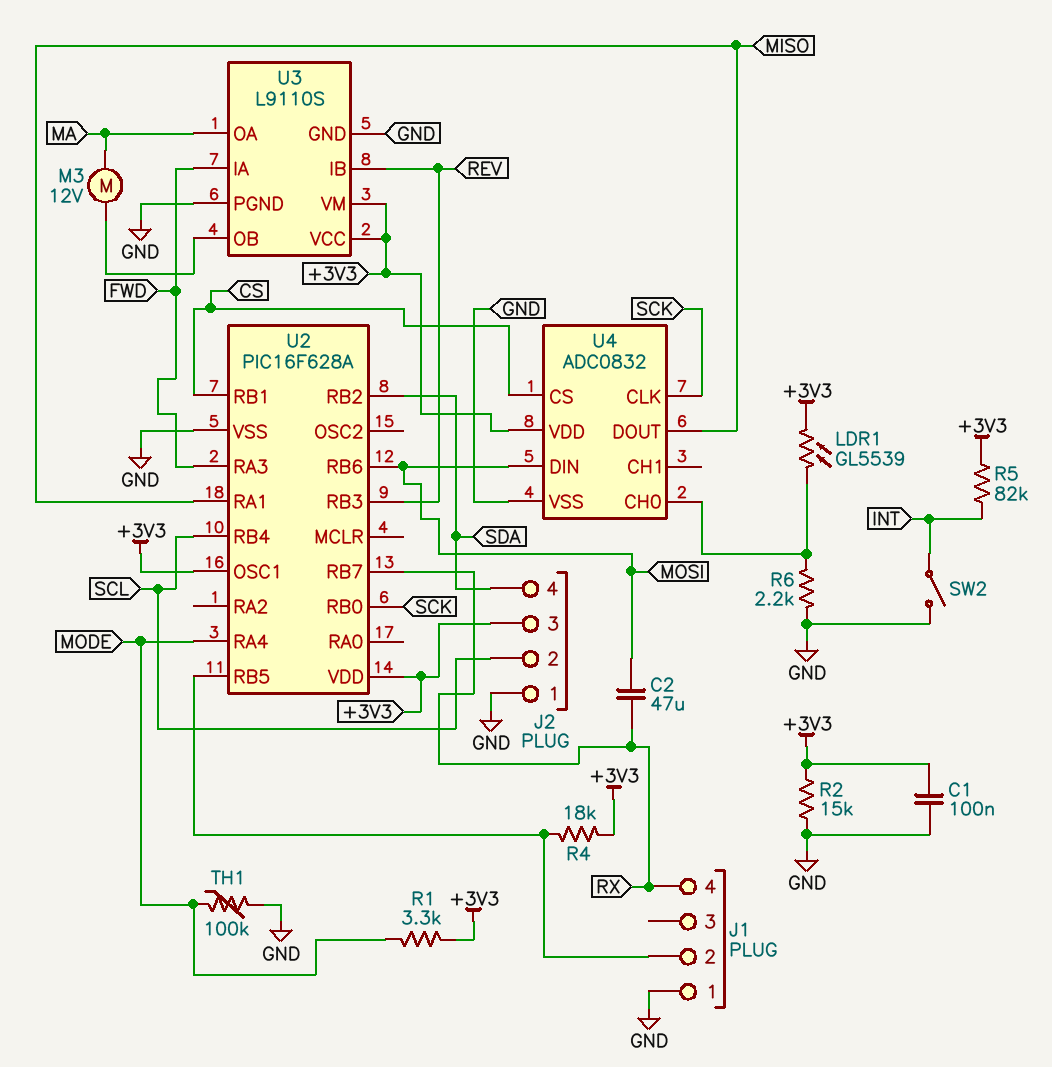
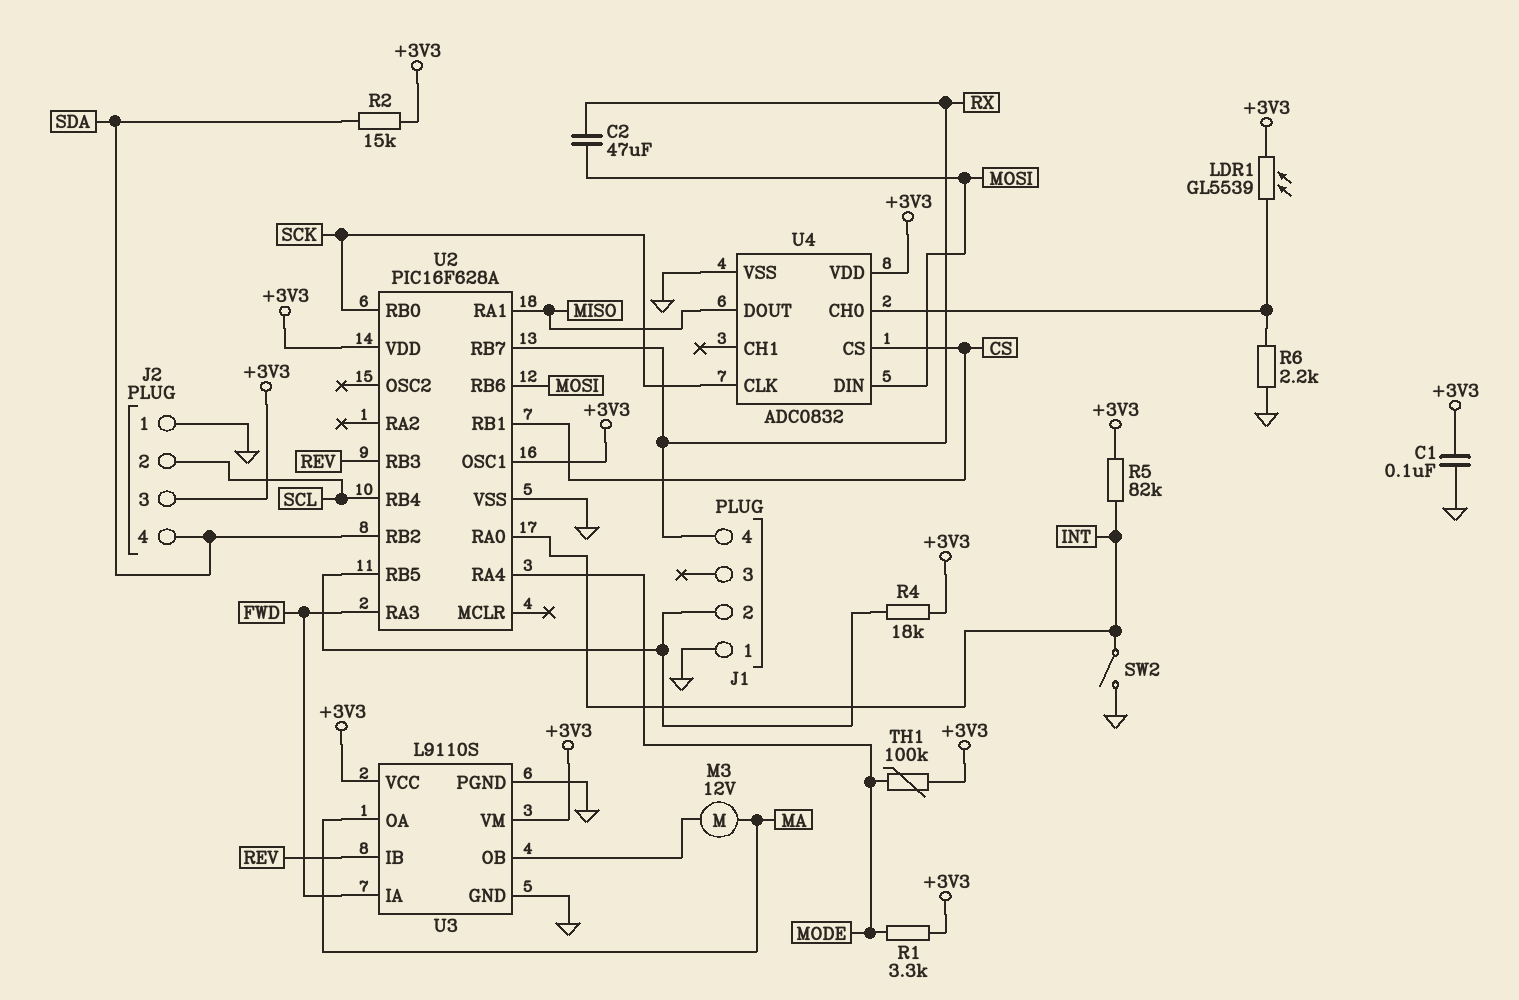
R2: 15k (+3V3, GND) -> 15k (+3V3, SDA)
TH1: 100k (GND, MODE) -> 100k (+3V3, MODE)
U2 pin RA0: none -> INT

